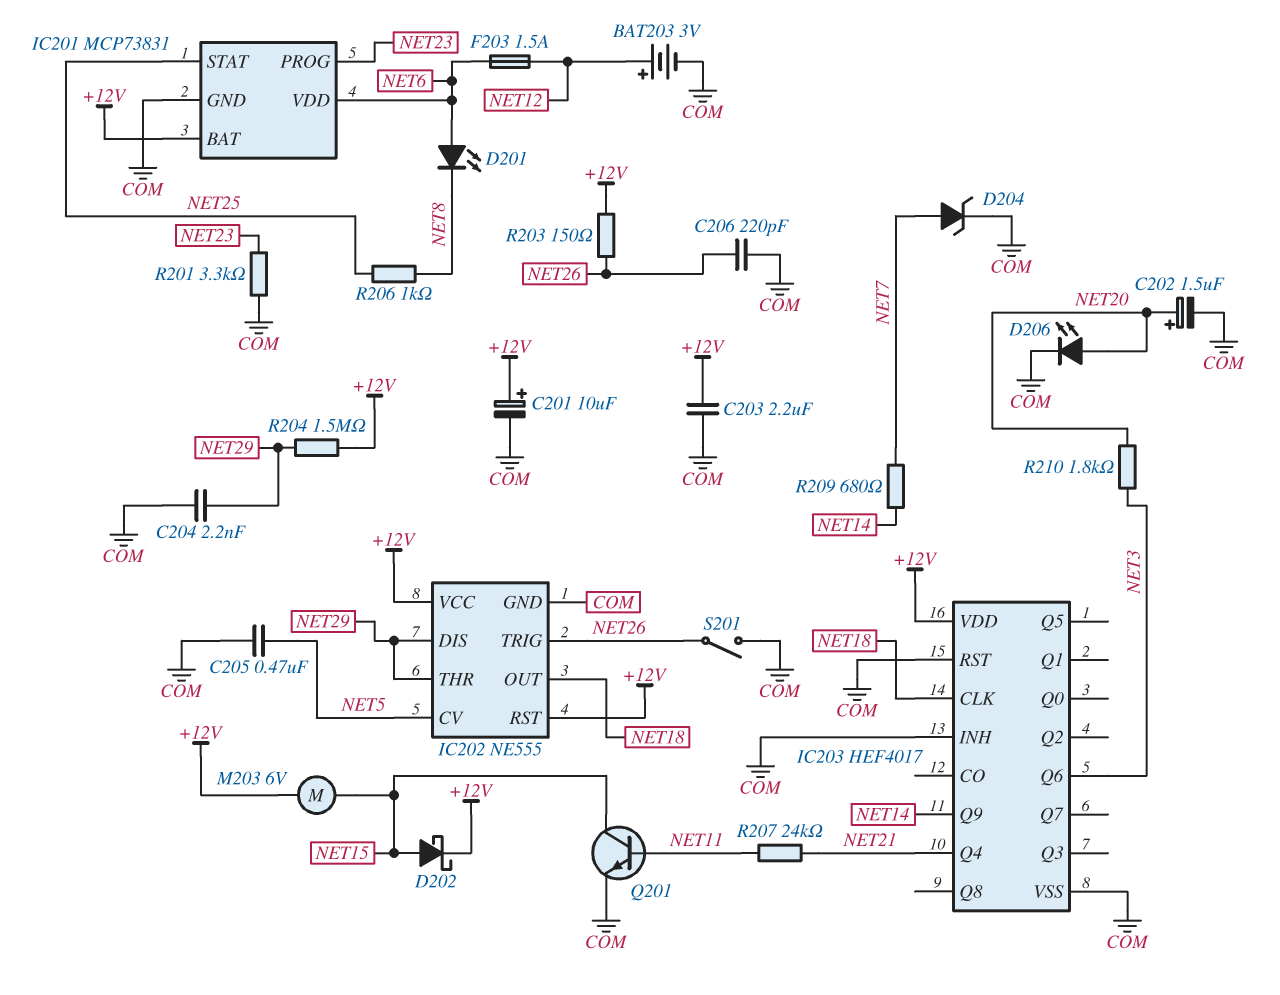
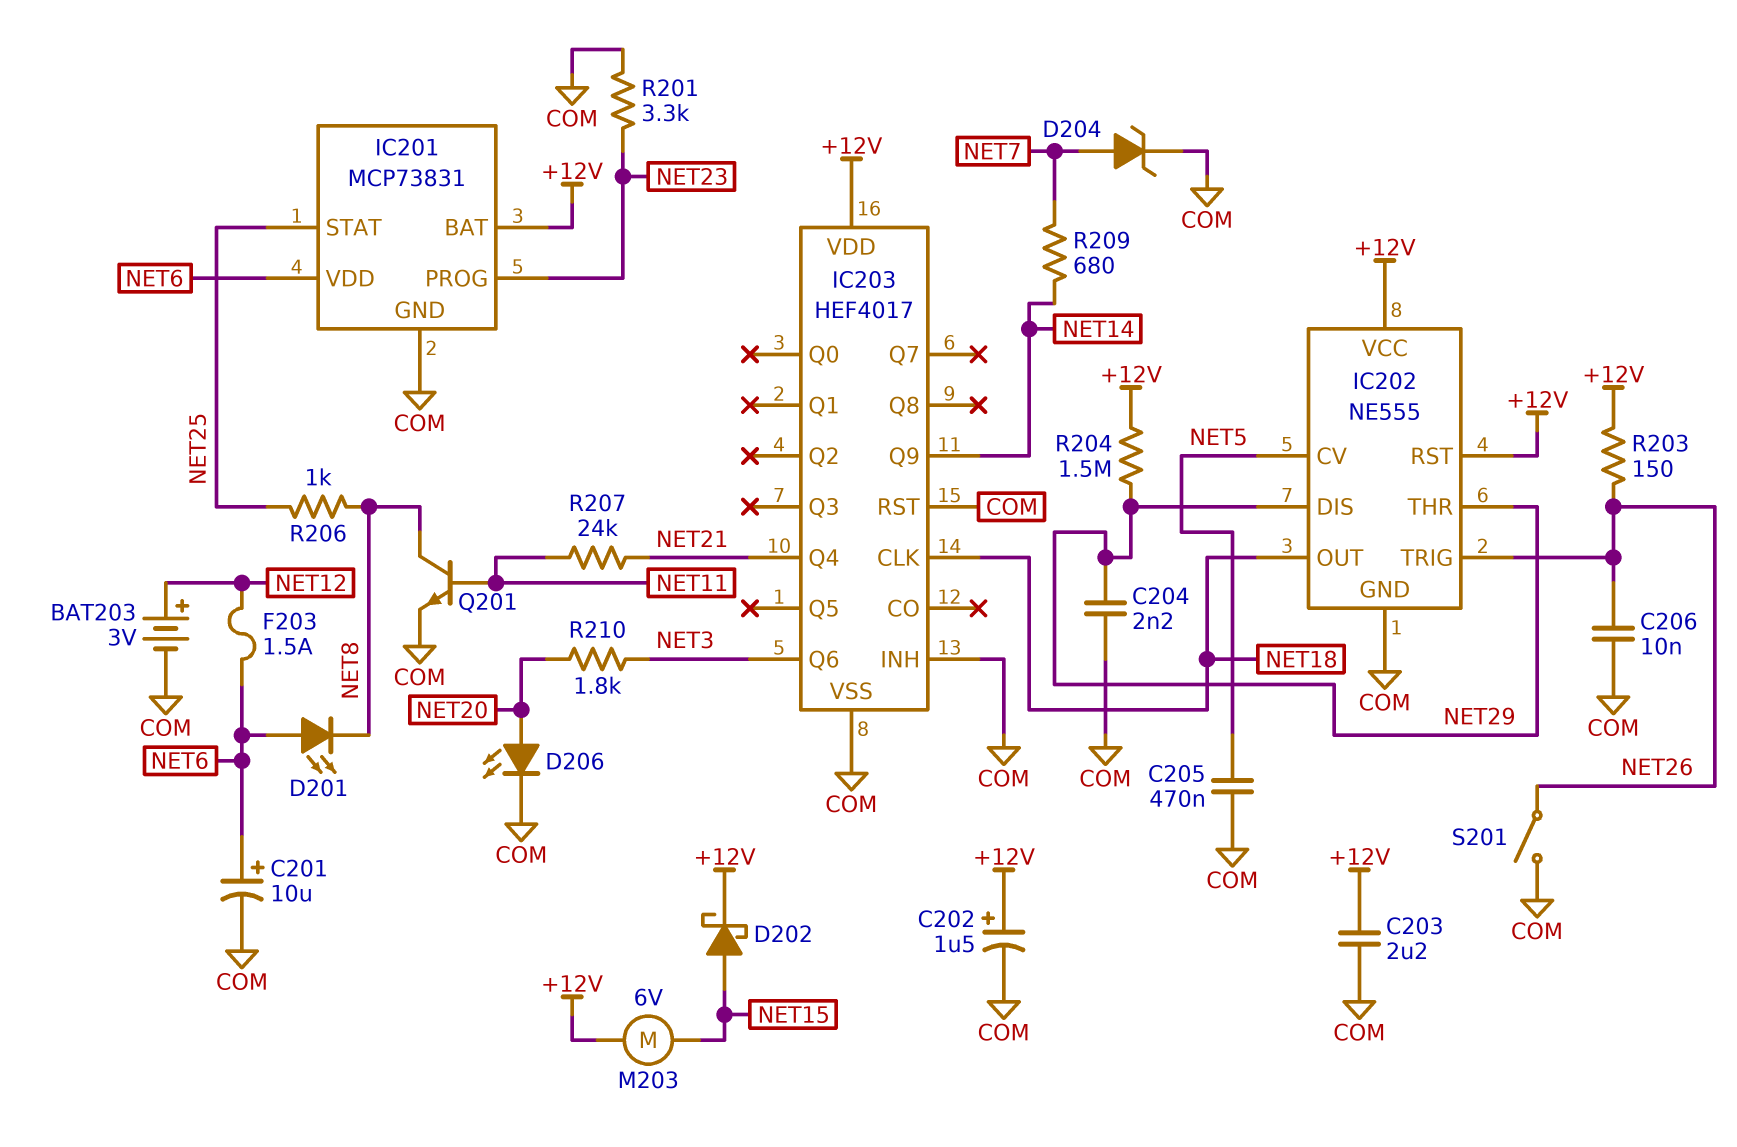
C201: 10uF (plus +12V, minus COM) -> 10uF (plus NET6, minus COM)
C202: 1.5uF (plus NET20, minus COM) -> 1.5uF (plus +12V, minus COM)
C206: 220pF (COM, NET26) -> 10nF (COM, NET26)
Q201: NPN (B NET11, C NET15, E COM) -> NPN (B NET11, C NET8, E COM)

